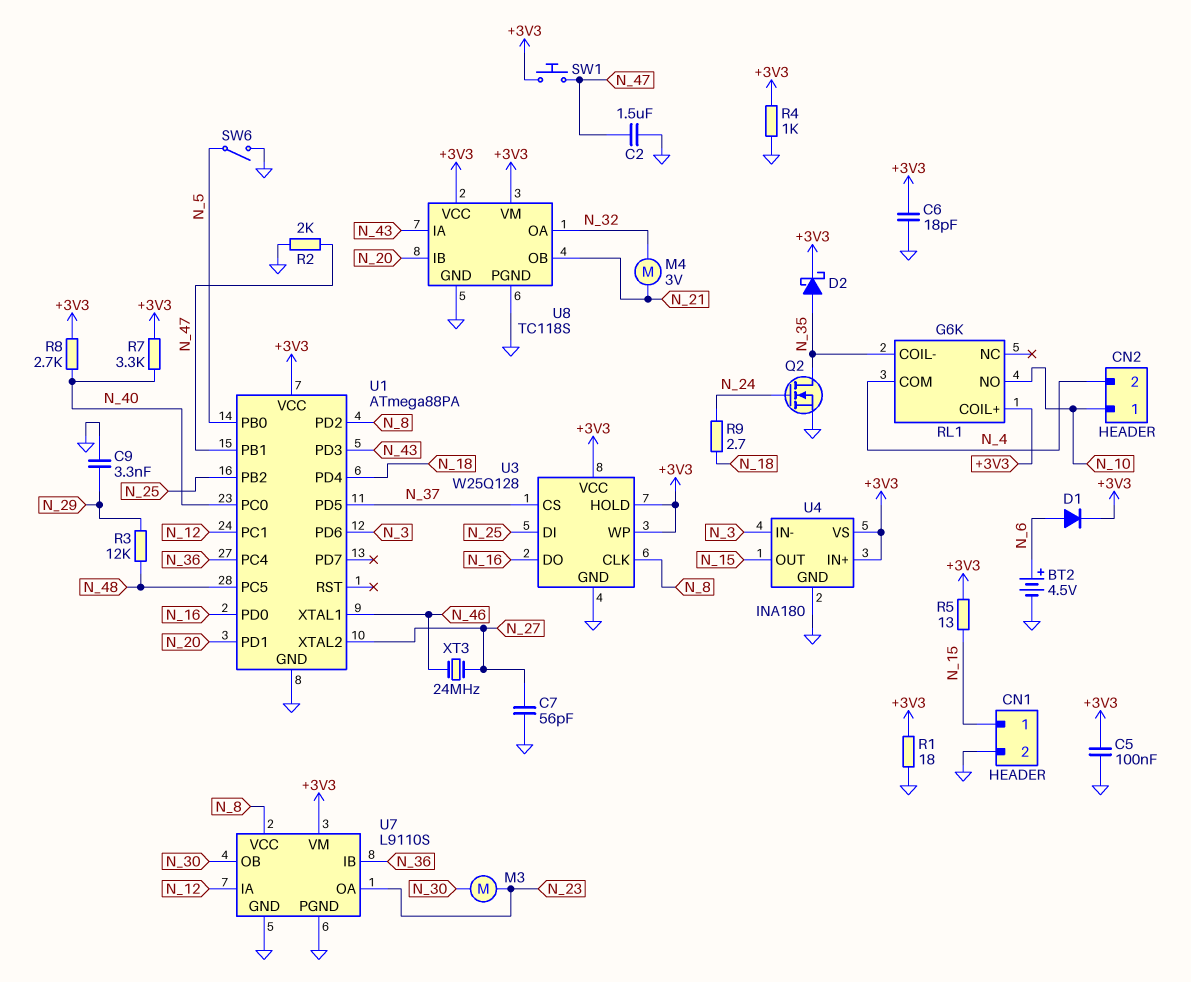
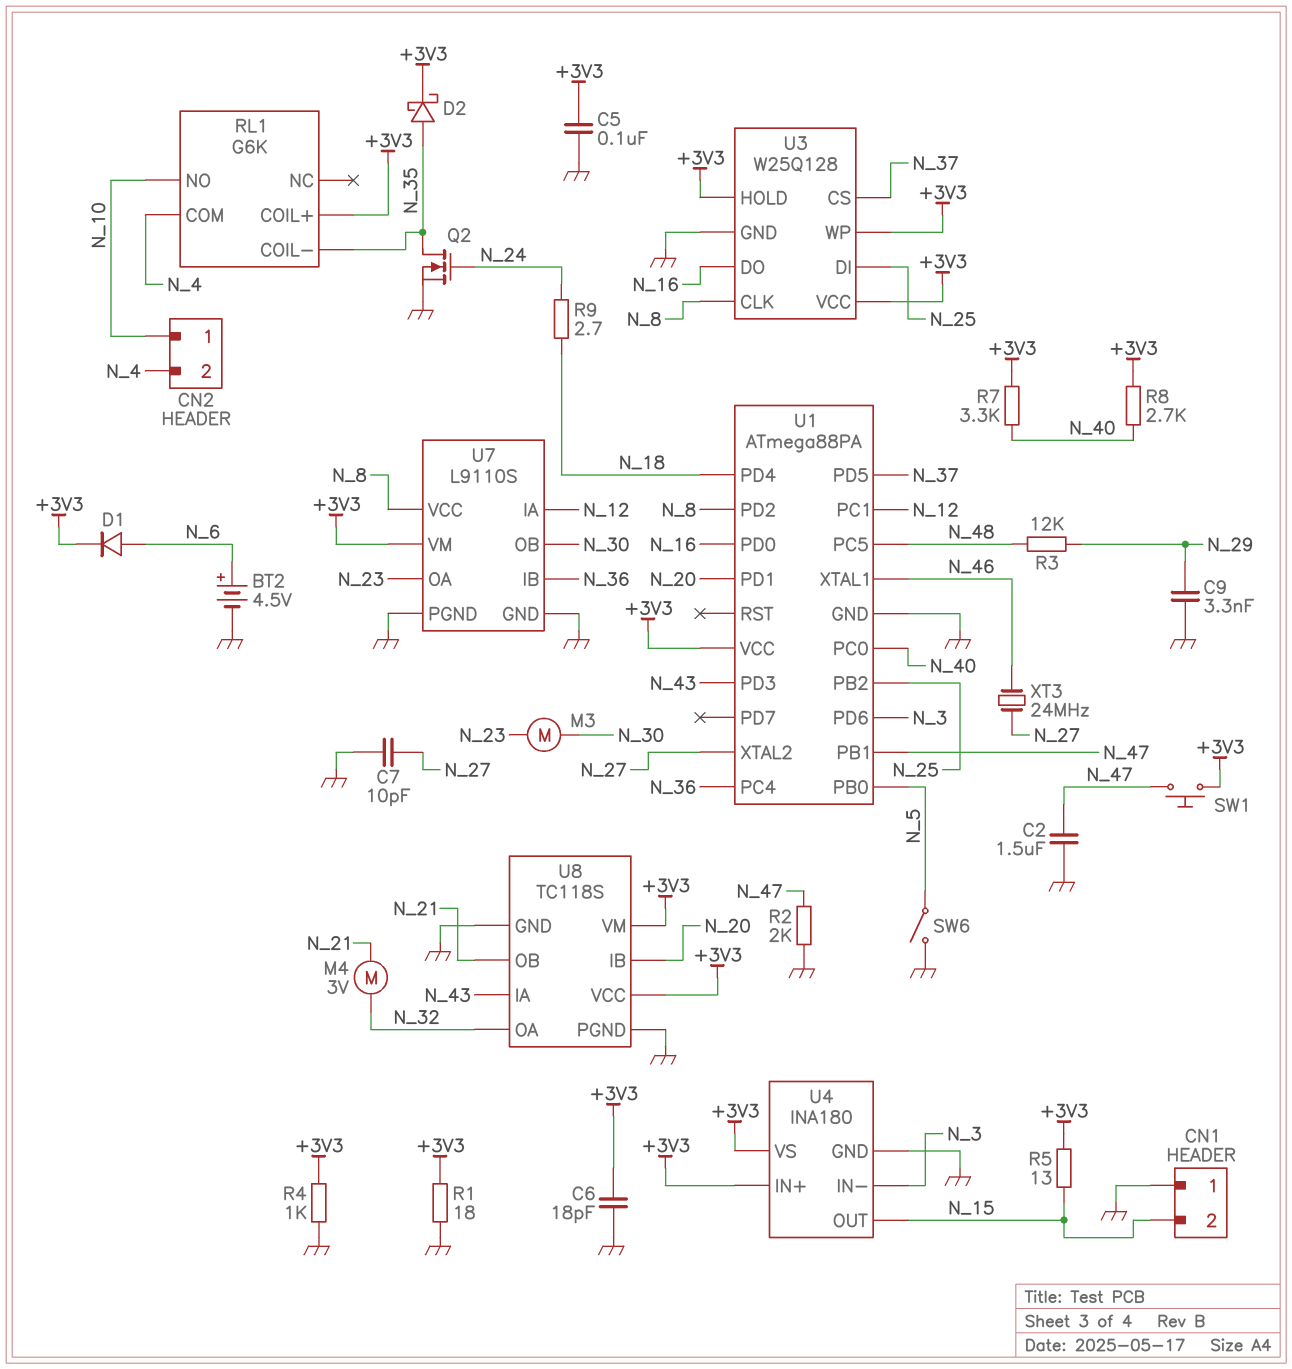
C7: 56pF (GND, N_27) -> 10pF (GND, N_27)
CN1 pin 1: N_15 -> GND
CN1 pin 2: GND -> N_15

